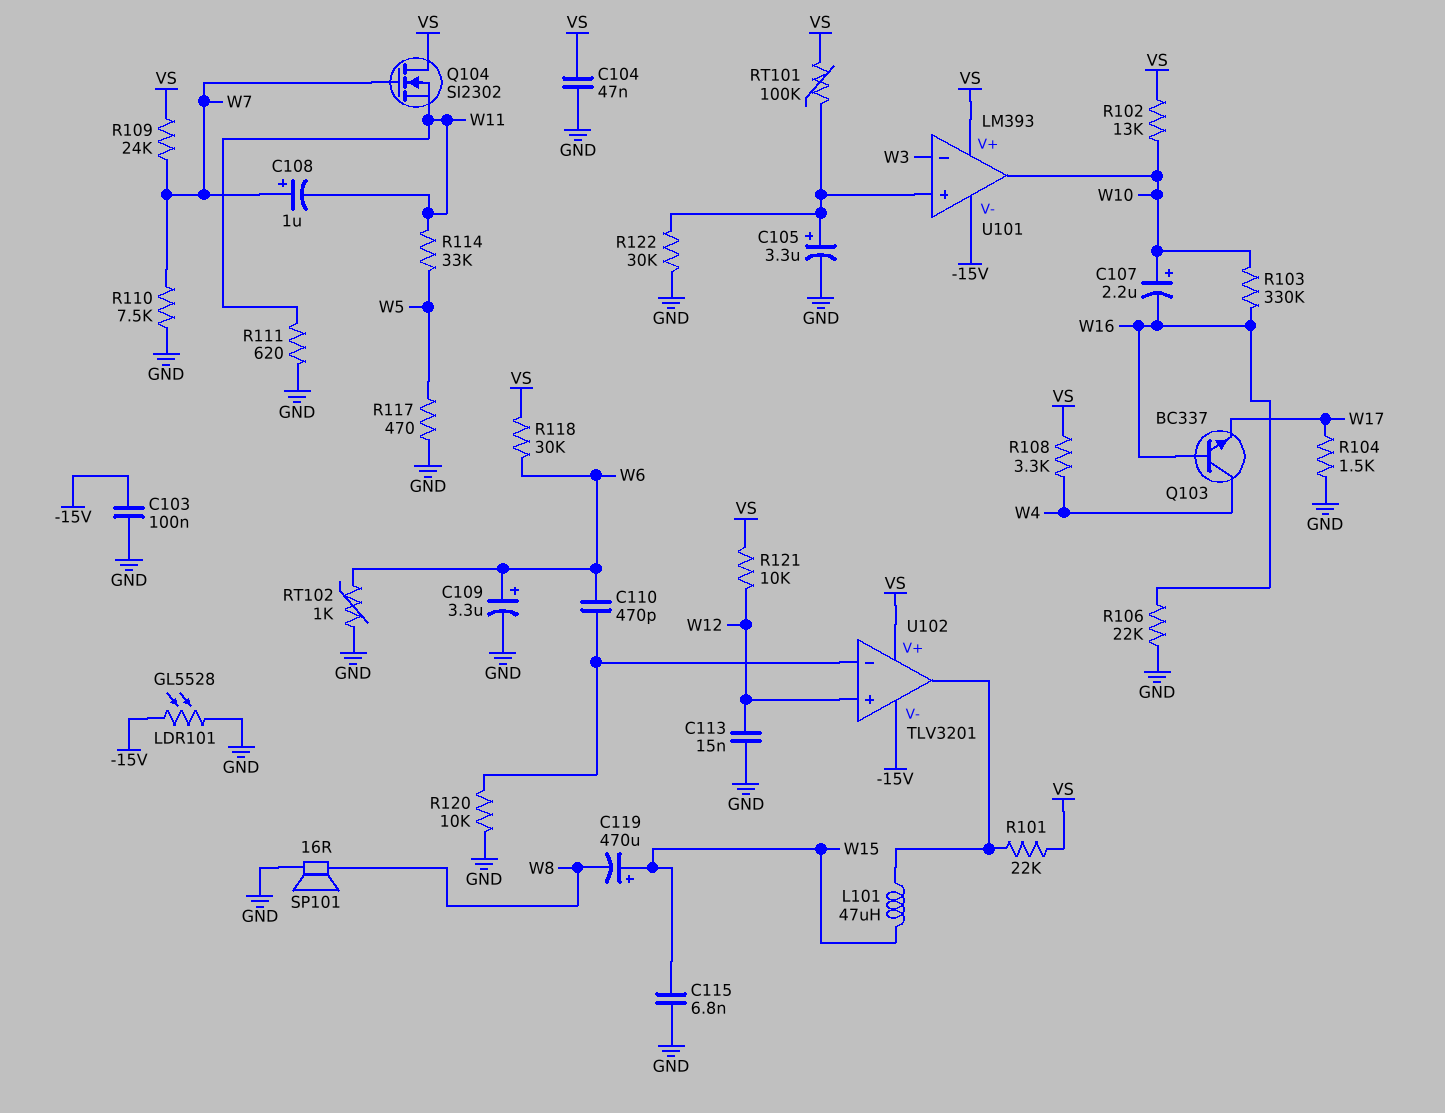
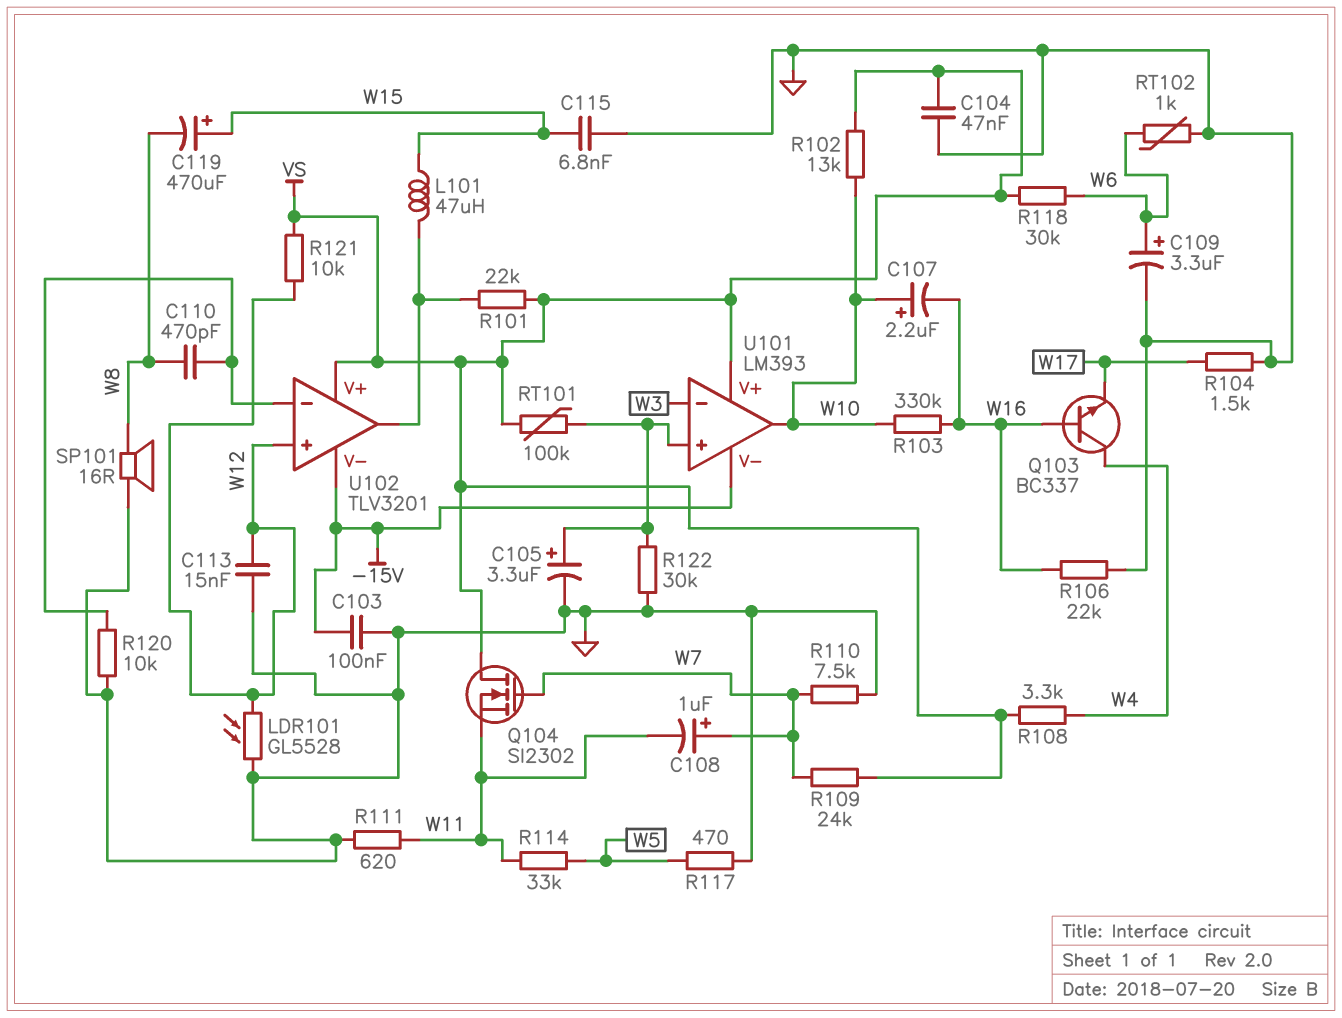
C110: 470pF (U102/in-, W6) -> 470pF (U102/in-, W8)
LDR101: GL5528 (-15V, GND) -> GL5528 (GND, W12)

